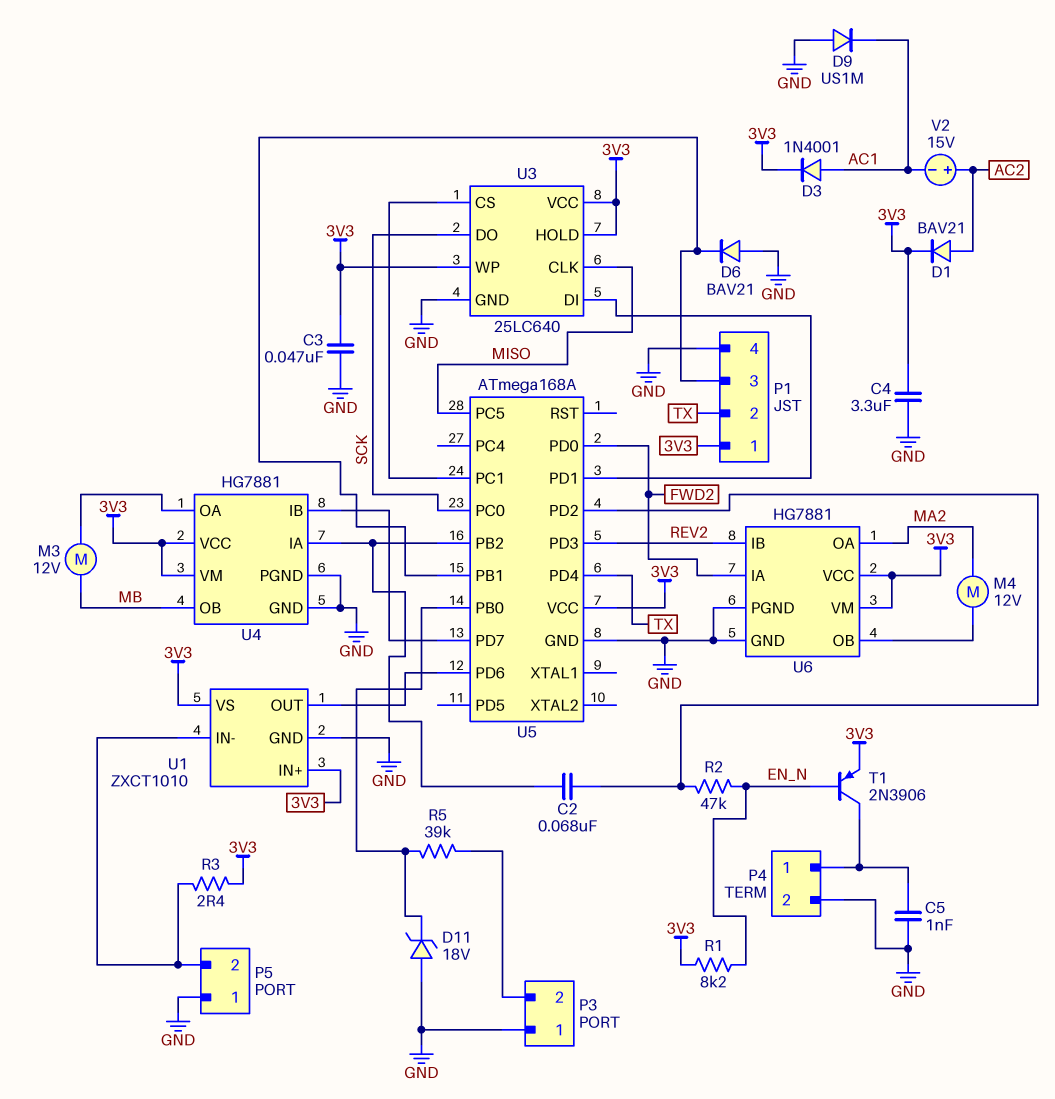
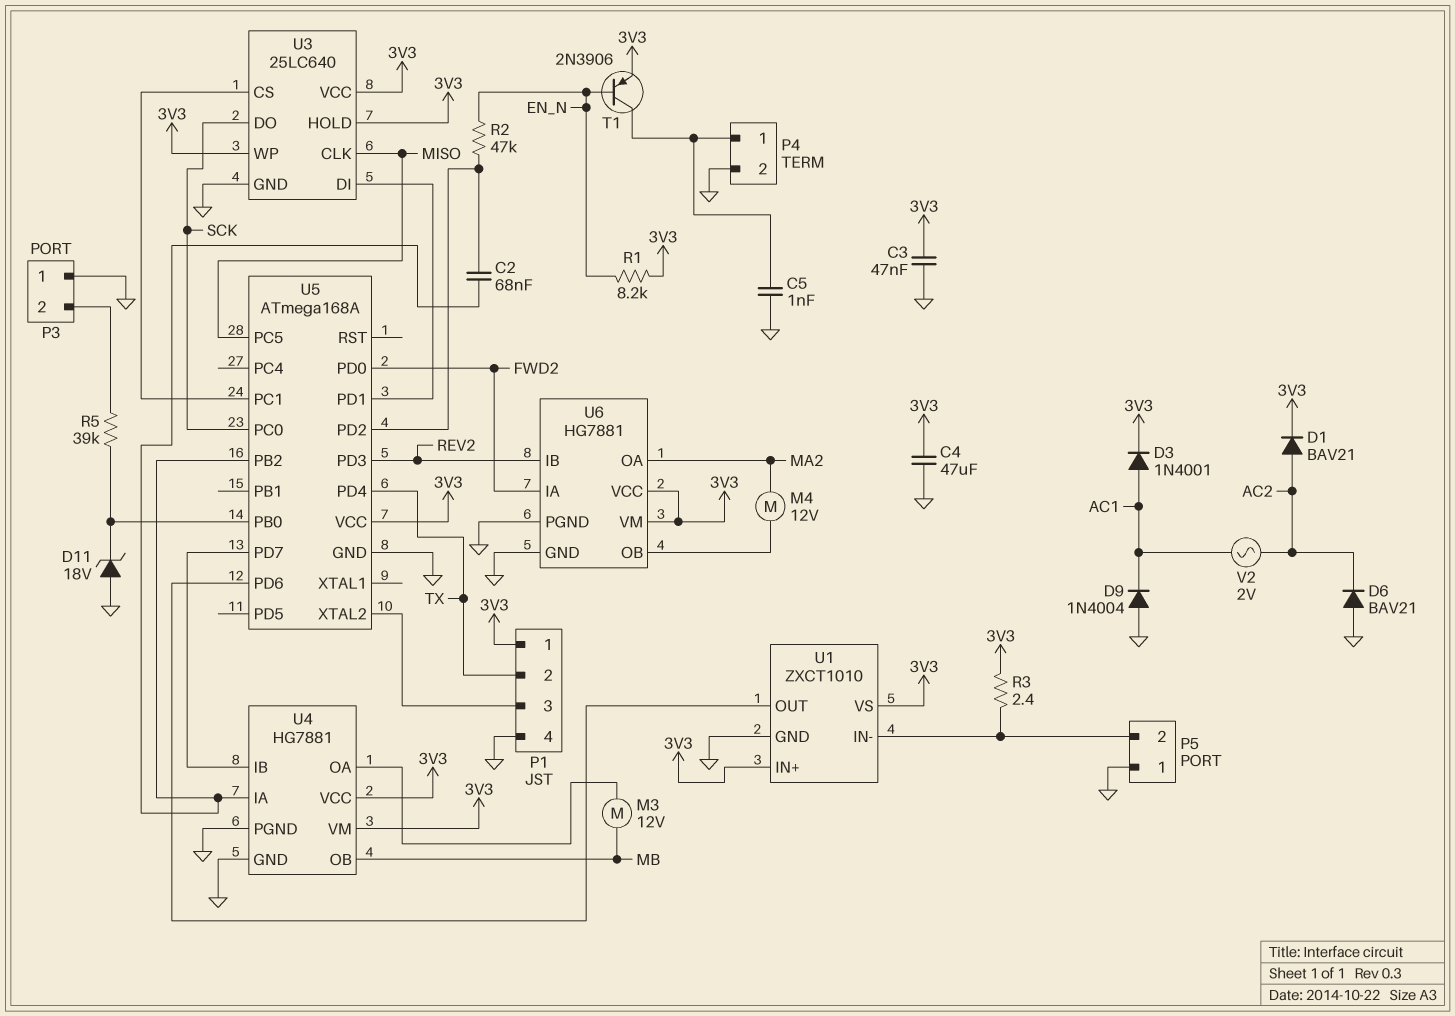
C4: 3.3uF (3V3, GND) -> 47uF (3V3, GND)
D6: diode BAV21 (A GND, K P1/3) -> diode BAV21 (A GND, K AC2)
D9: diode US1M (A GND, K AC1) -> diode 1N4004 (A GND, K AC1)
U5 pin PB1: P1/3 -> none
U5 pin XTAL2: none -> P1/3
V2: 15V (plus AC2, minus AC1) -> AC 2V (AC1, AC2)

